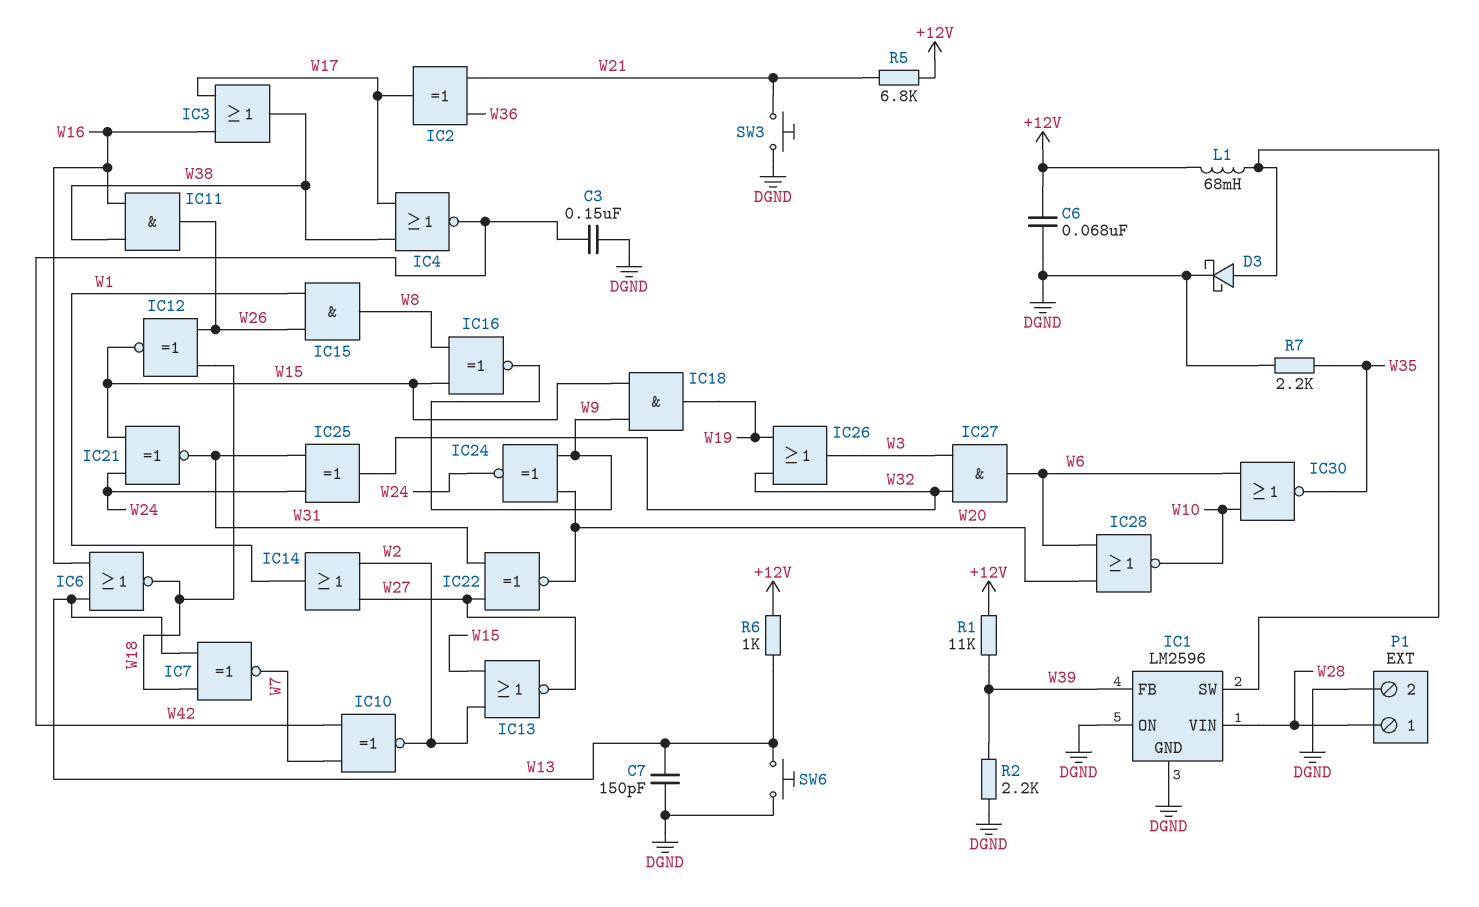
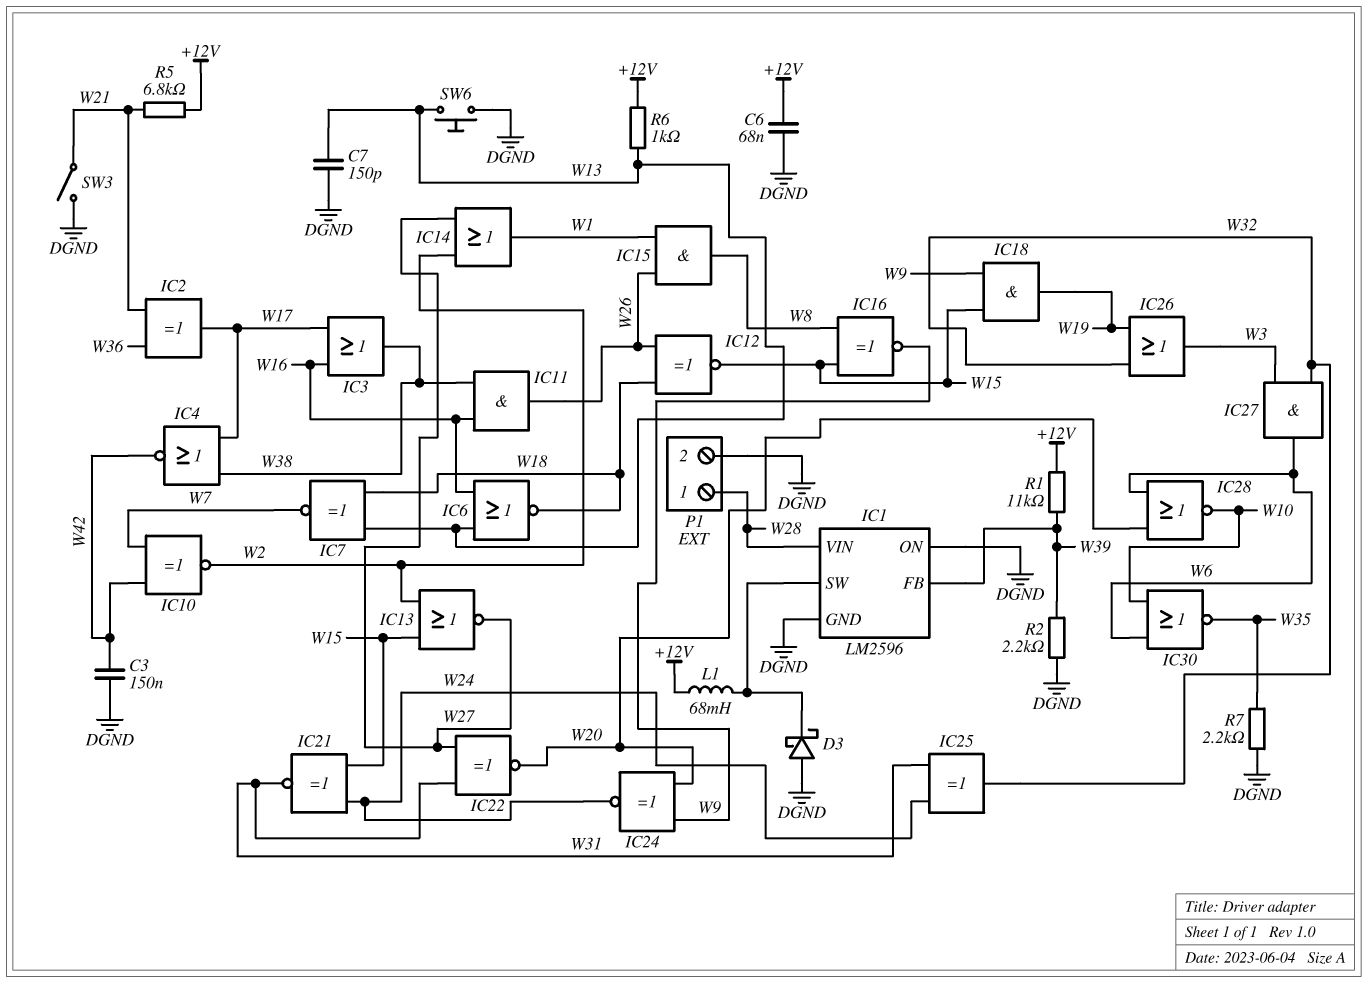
D3: schottky (A IC1/SW, K DGND) -> schottky (A DGND, K IC1/SW)
SW3: button (DGND, W21) -> switch (DGND, W21)

